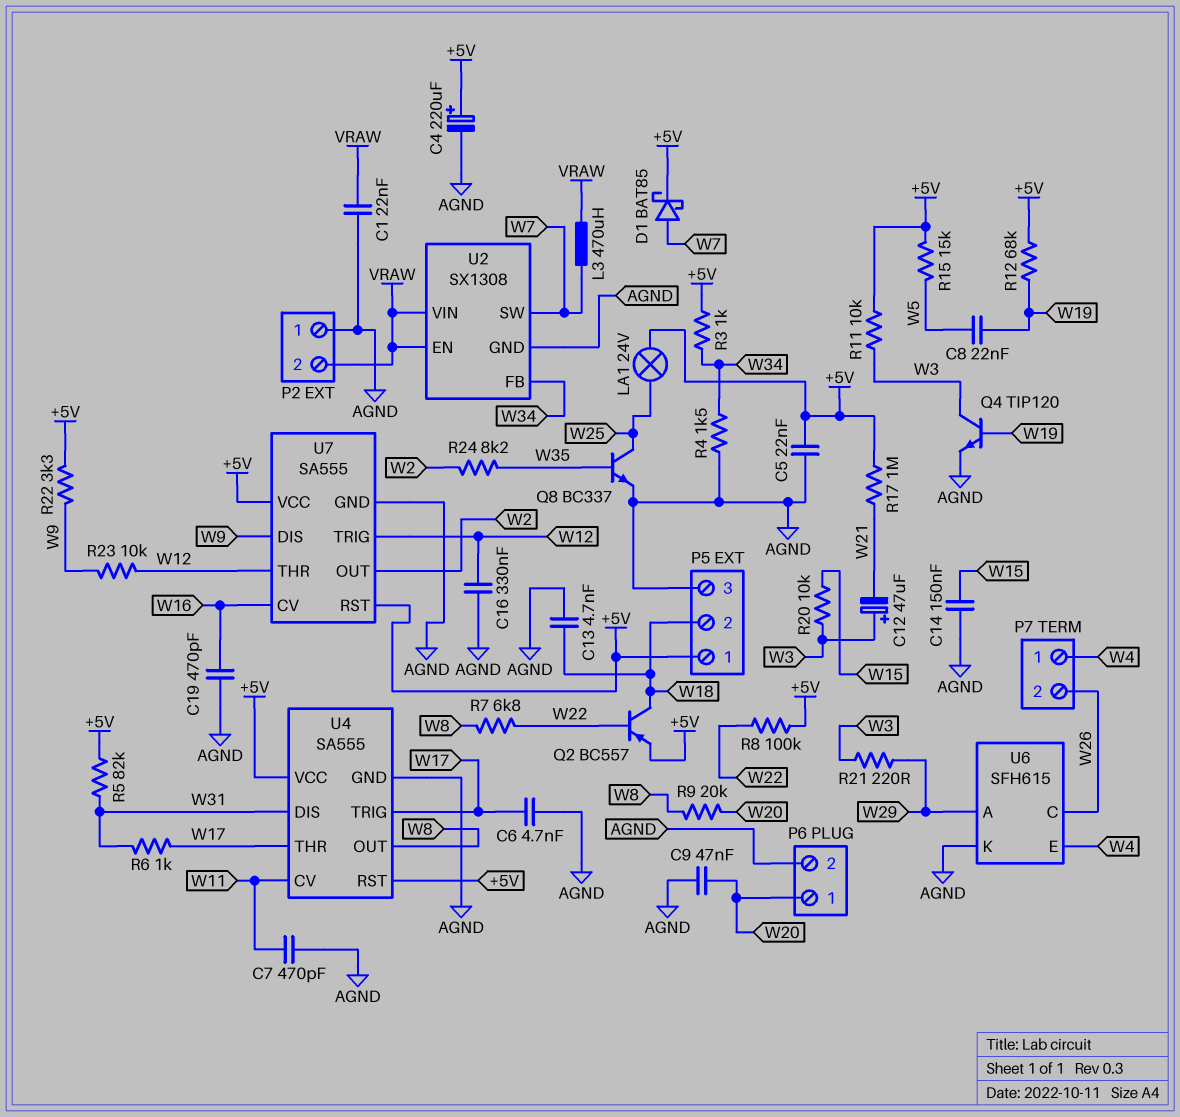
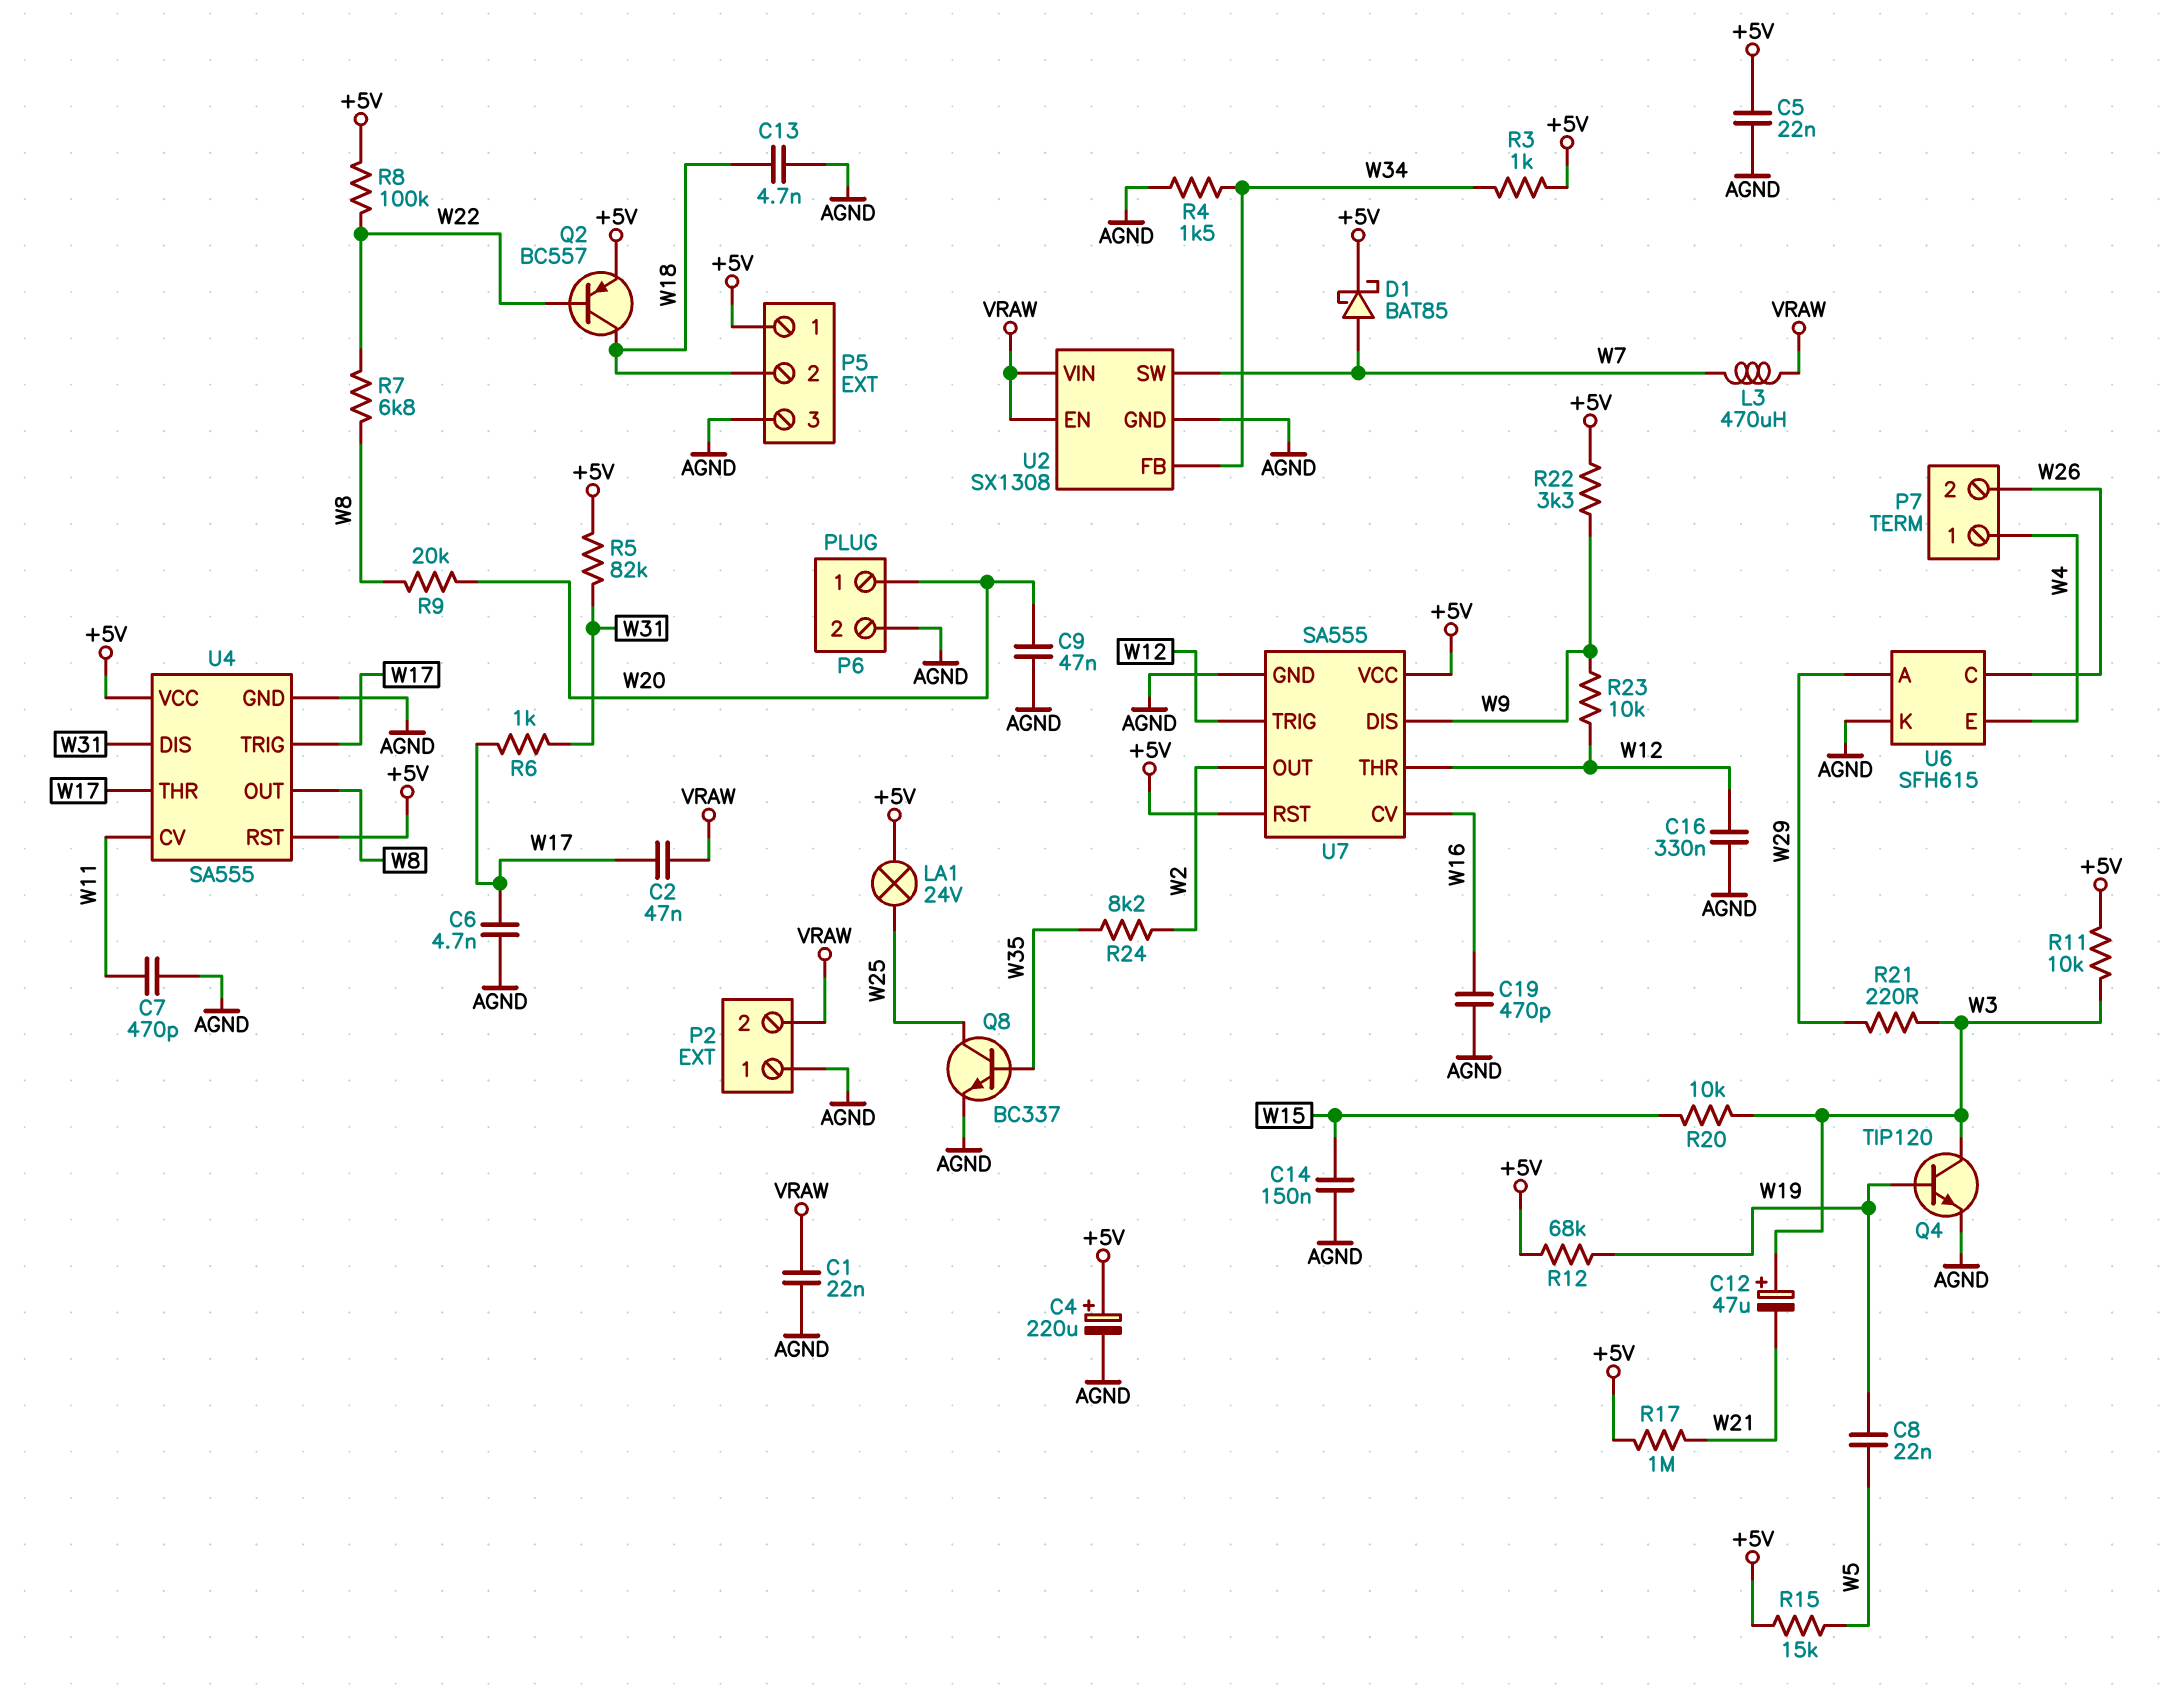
C2: none -> 47nF (VRAW, W17)

